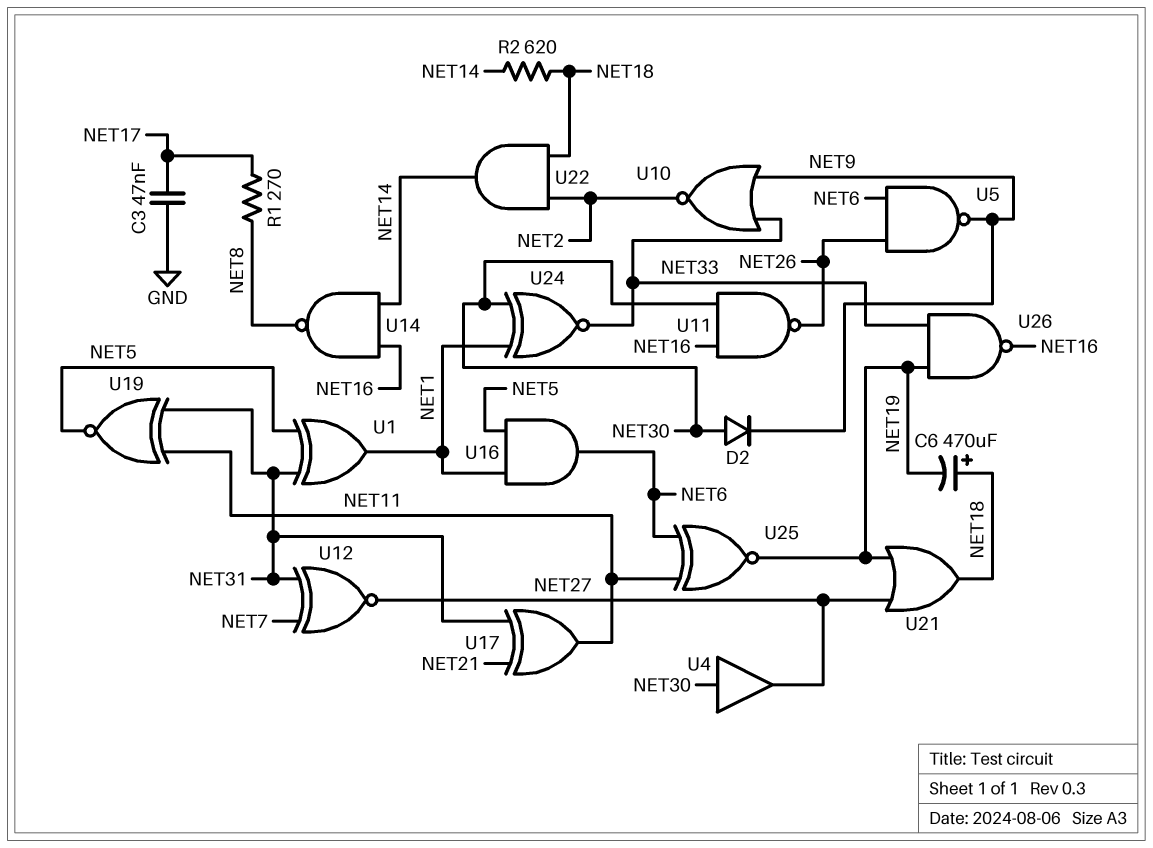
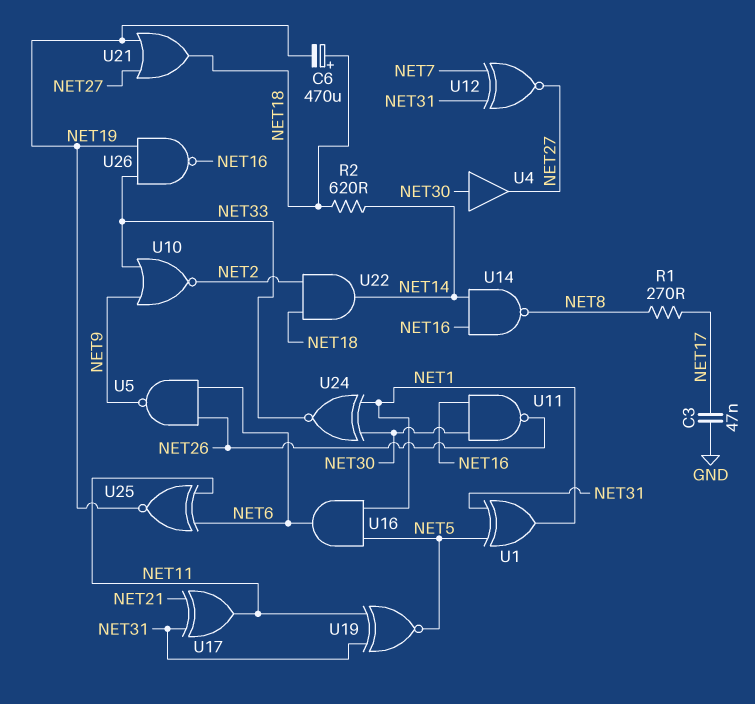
D2: diode (A NET30, K NET9) -> none

